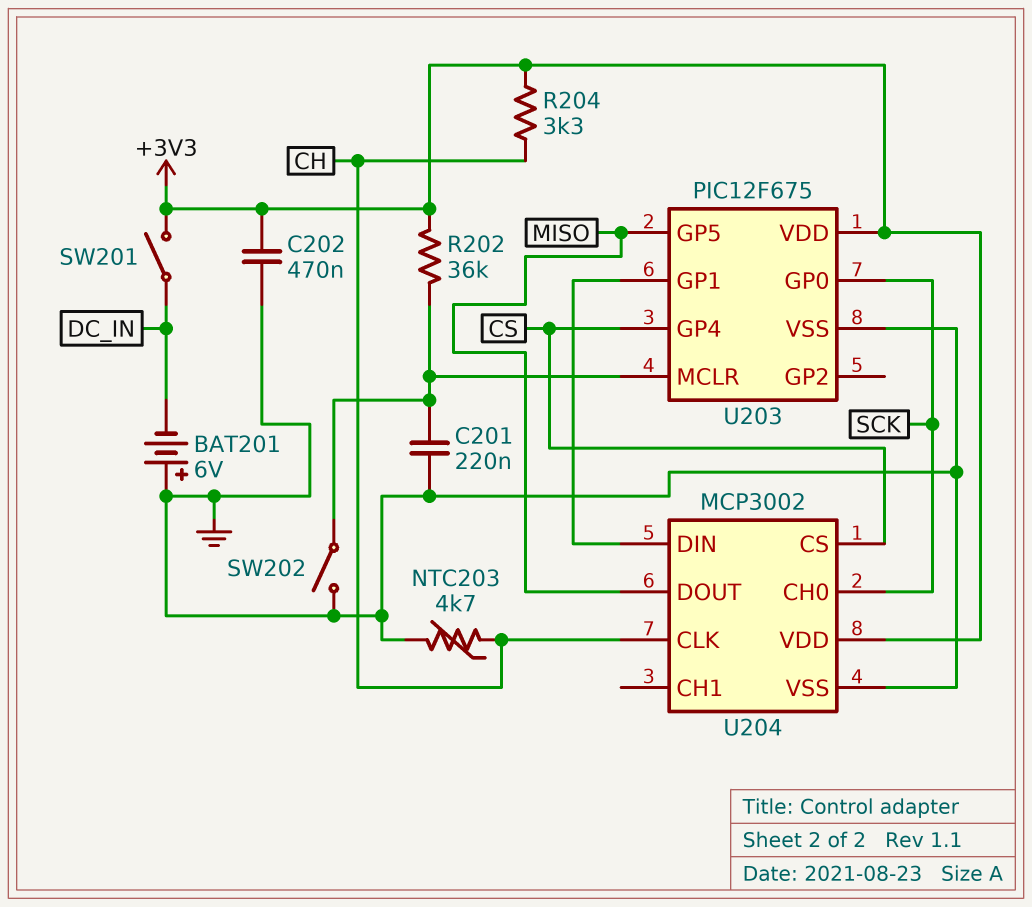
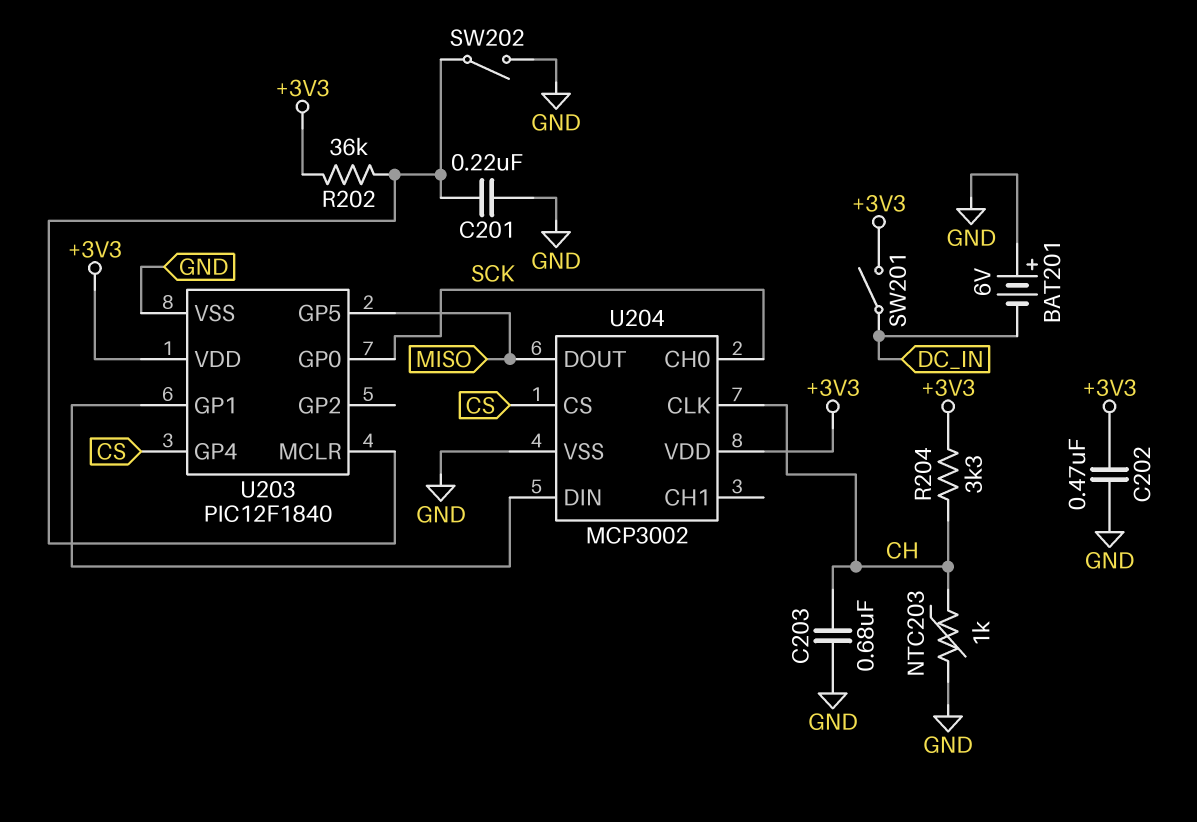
C203: none -> 680nF (CH, GND)
NTC203: 4.7k (CH, GND) -> 1k (CH, GND)
U203: PIC12F675 -> PIC12F1840

